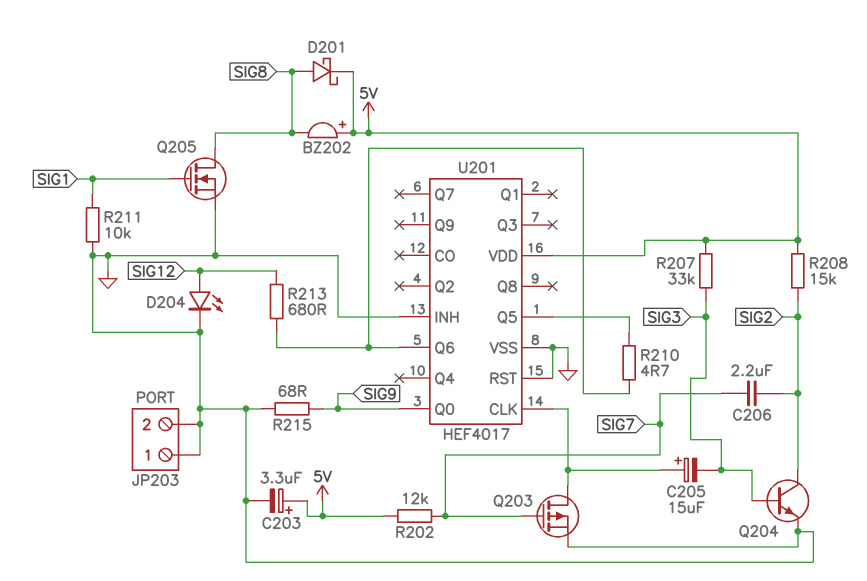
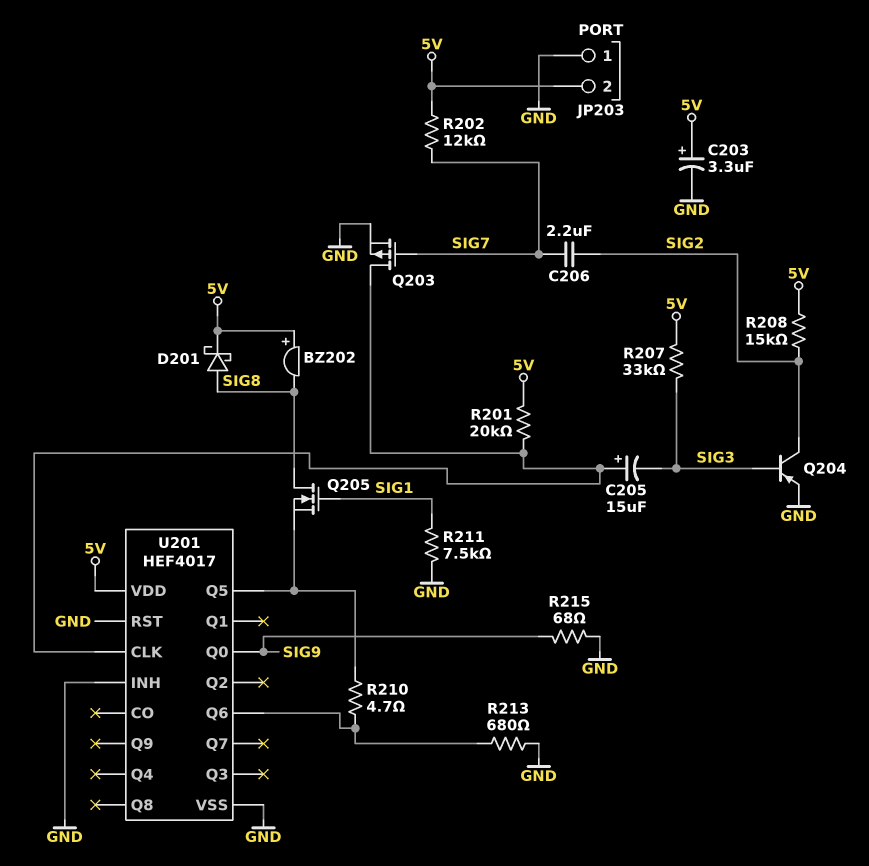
D204: LED (A SIG12, K GND) -> none
JP203 pin 2: GND -> 5V
Q204: NPN (B SIG3, C SIG2, E GND) -> PNP (B SIG3, C SIG2, E GND)
Q205: NMOS (G SIG1, D SIG8, S GND) -> NMOS (G SIG1, D SIG8, S U201/Q5)
R201: none -> 20k (5V, U201/CLK)
R211: 10k (GND, SIG1) -> 7.5k (GND, SIG1)
R213: 680 (SIG12, U201/Q6) -> 680 (GND, U201/Q6)

